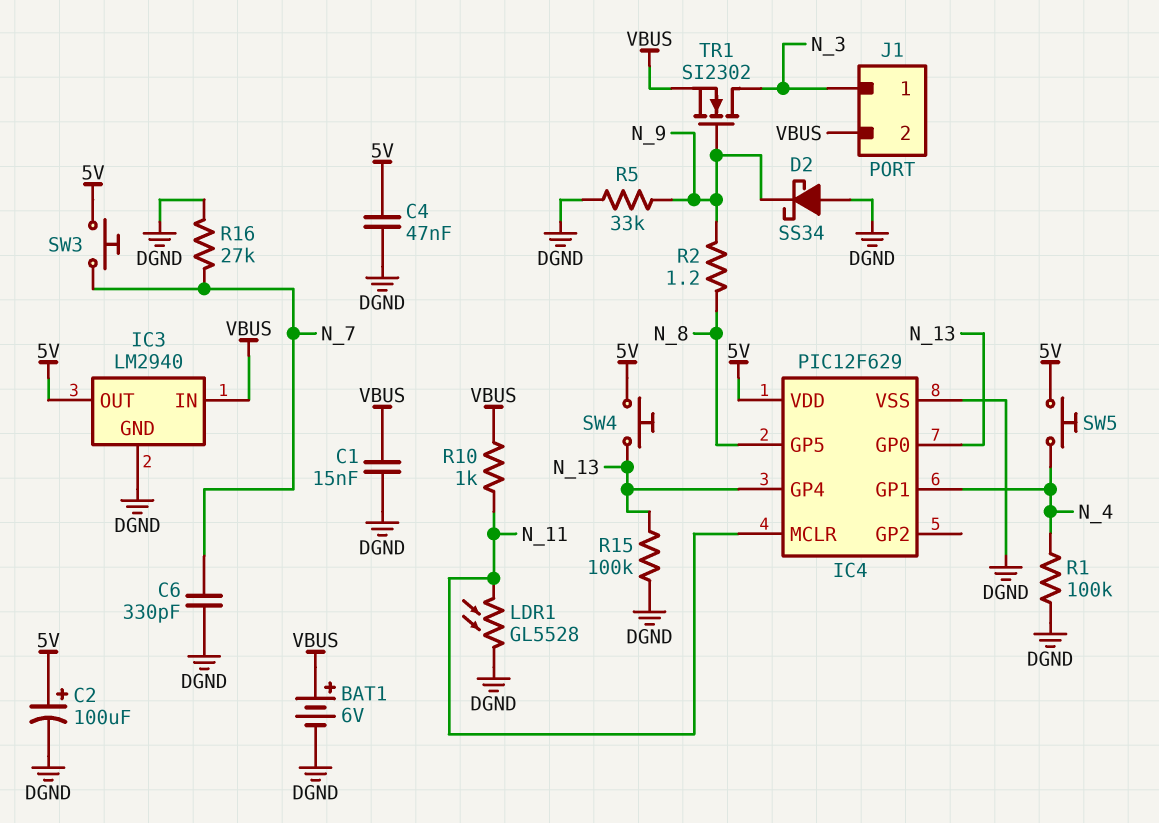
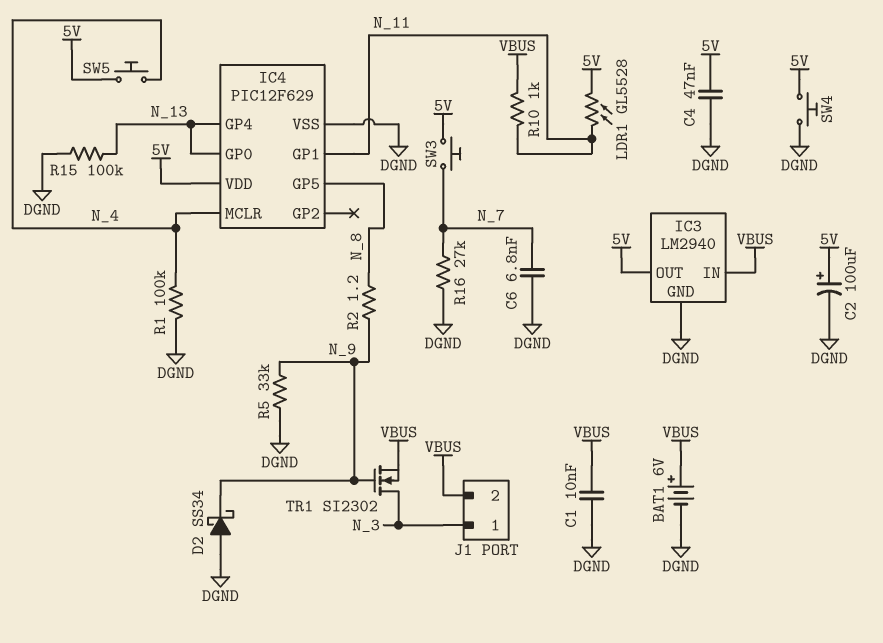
C1: 15nF (DGND, VBUS) -> 10nF (DGND, VBUS)
C6: 330pF (DGND, N_7) -> 6.8nF (DGND, N_7)
IC4 pin GP1: N_4 -> N_11
IC4 pin MCLR: N_11 -> N_4
LDR1: GL5528 (DGND, N_11) -> GL5528 (5V, N_11)
SW4: button (5V, N_13) -> button (5V, DGND)

